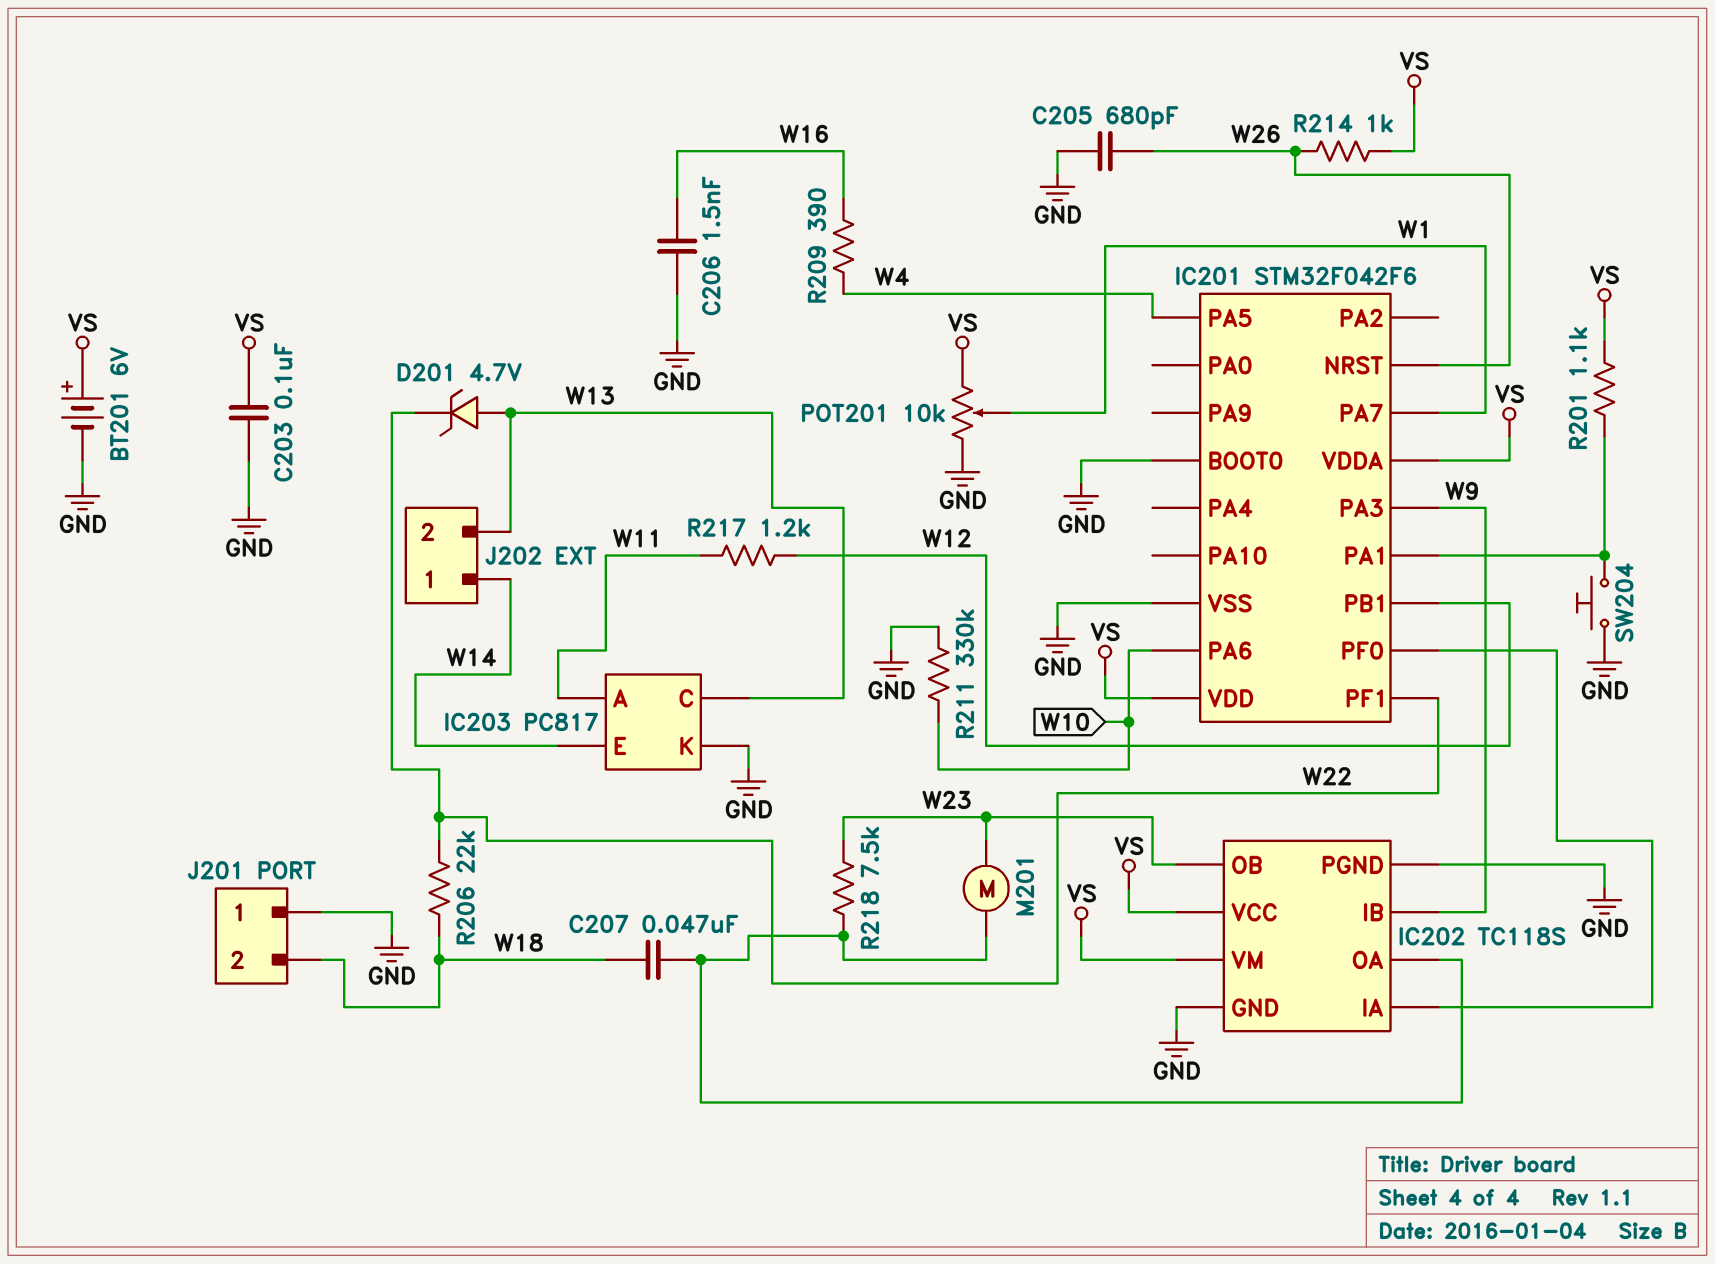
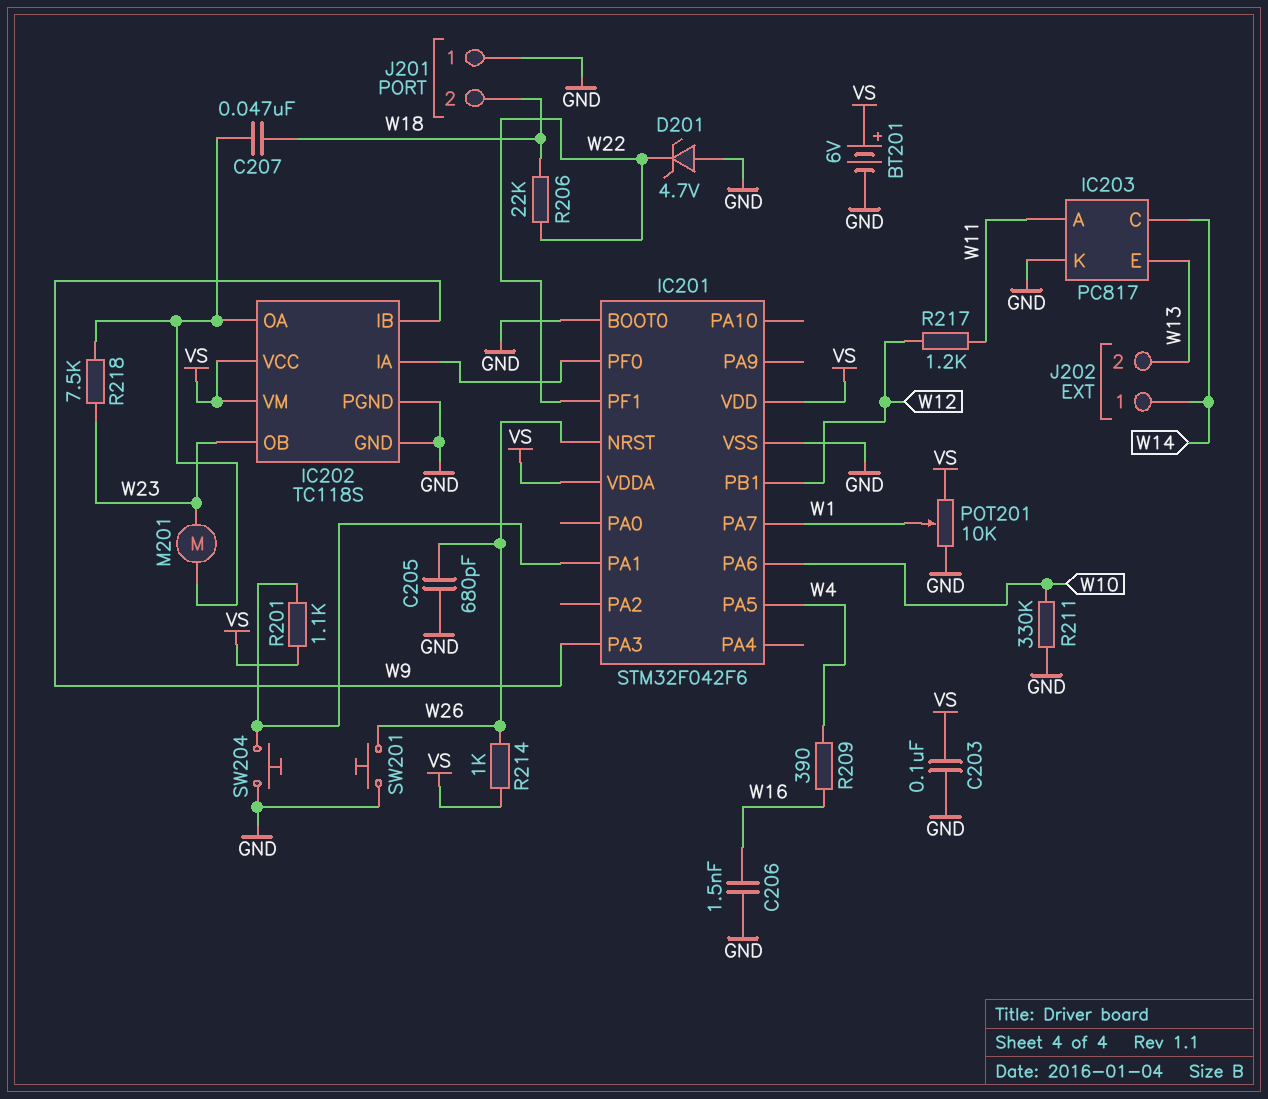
D201: zener 4.7V (A W13, K W22) -> zener 4.7V (A GND, K W22)
IC203 pin C: W13 -> W14
IC203 pin E: W14 -> W13
SW201: none -> button (GND, W26)

